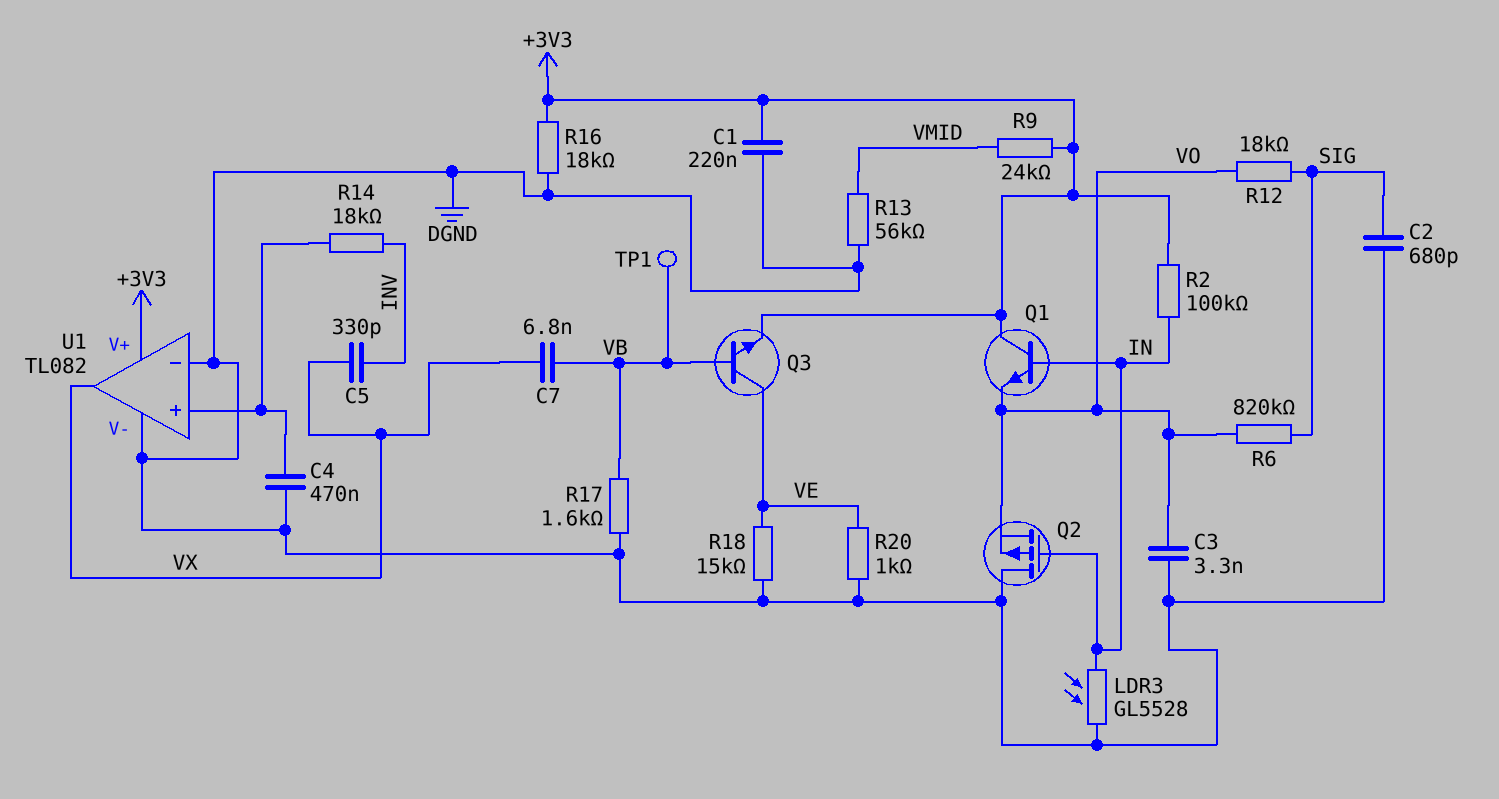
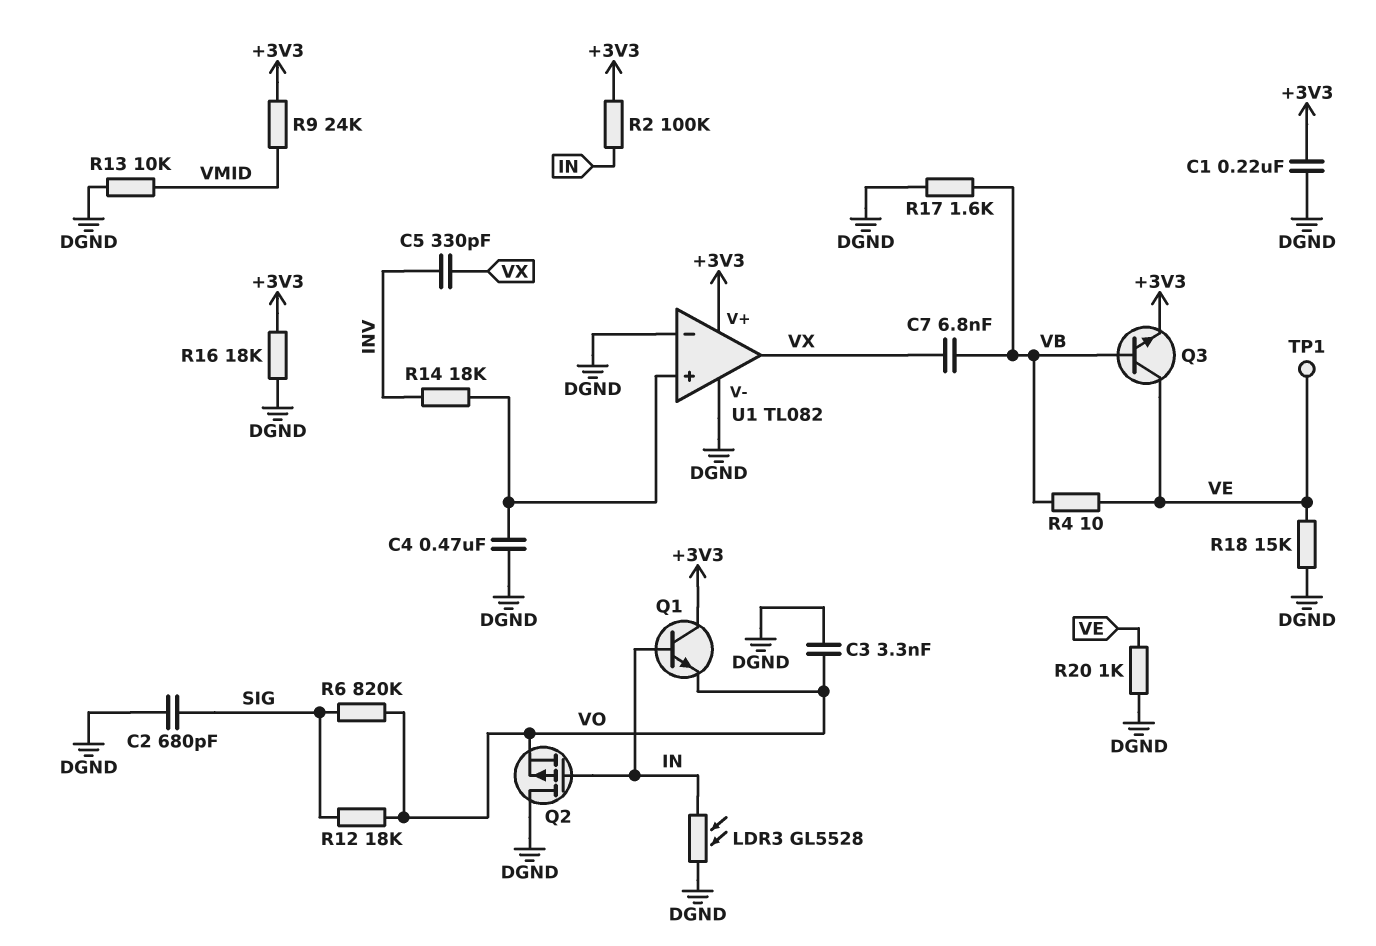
R4: none -> 10 (VB, VE)
R13: 56k (DGND, VMID) -> 10k (DGND, VMID)
TP1: test point (VB) -> test point (VE)

